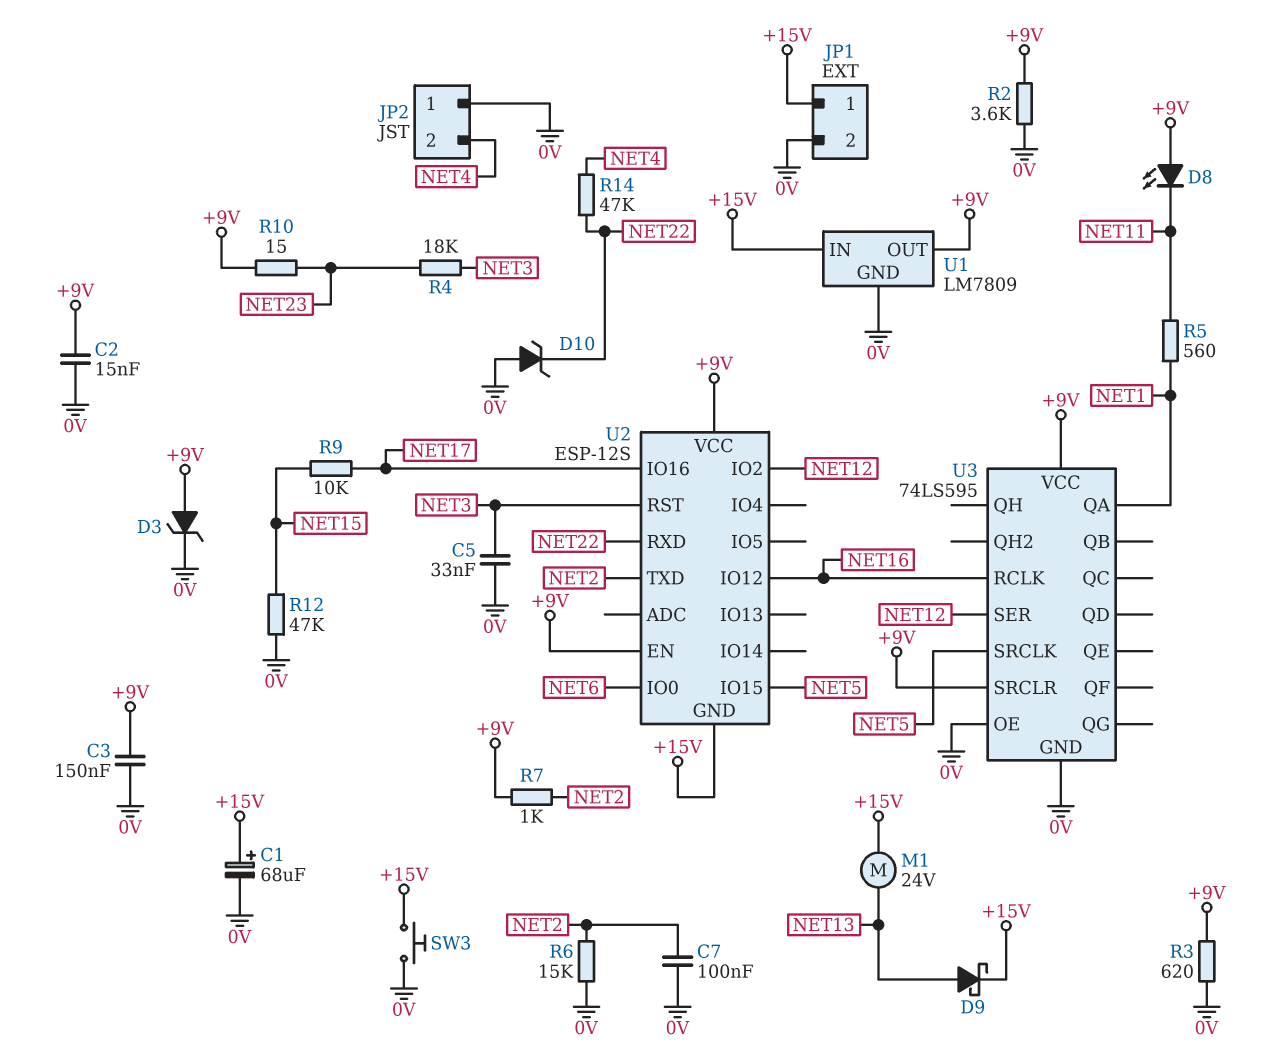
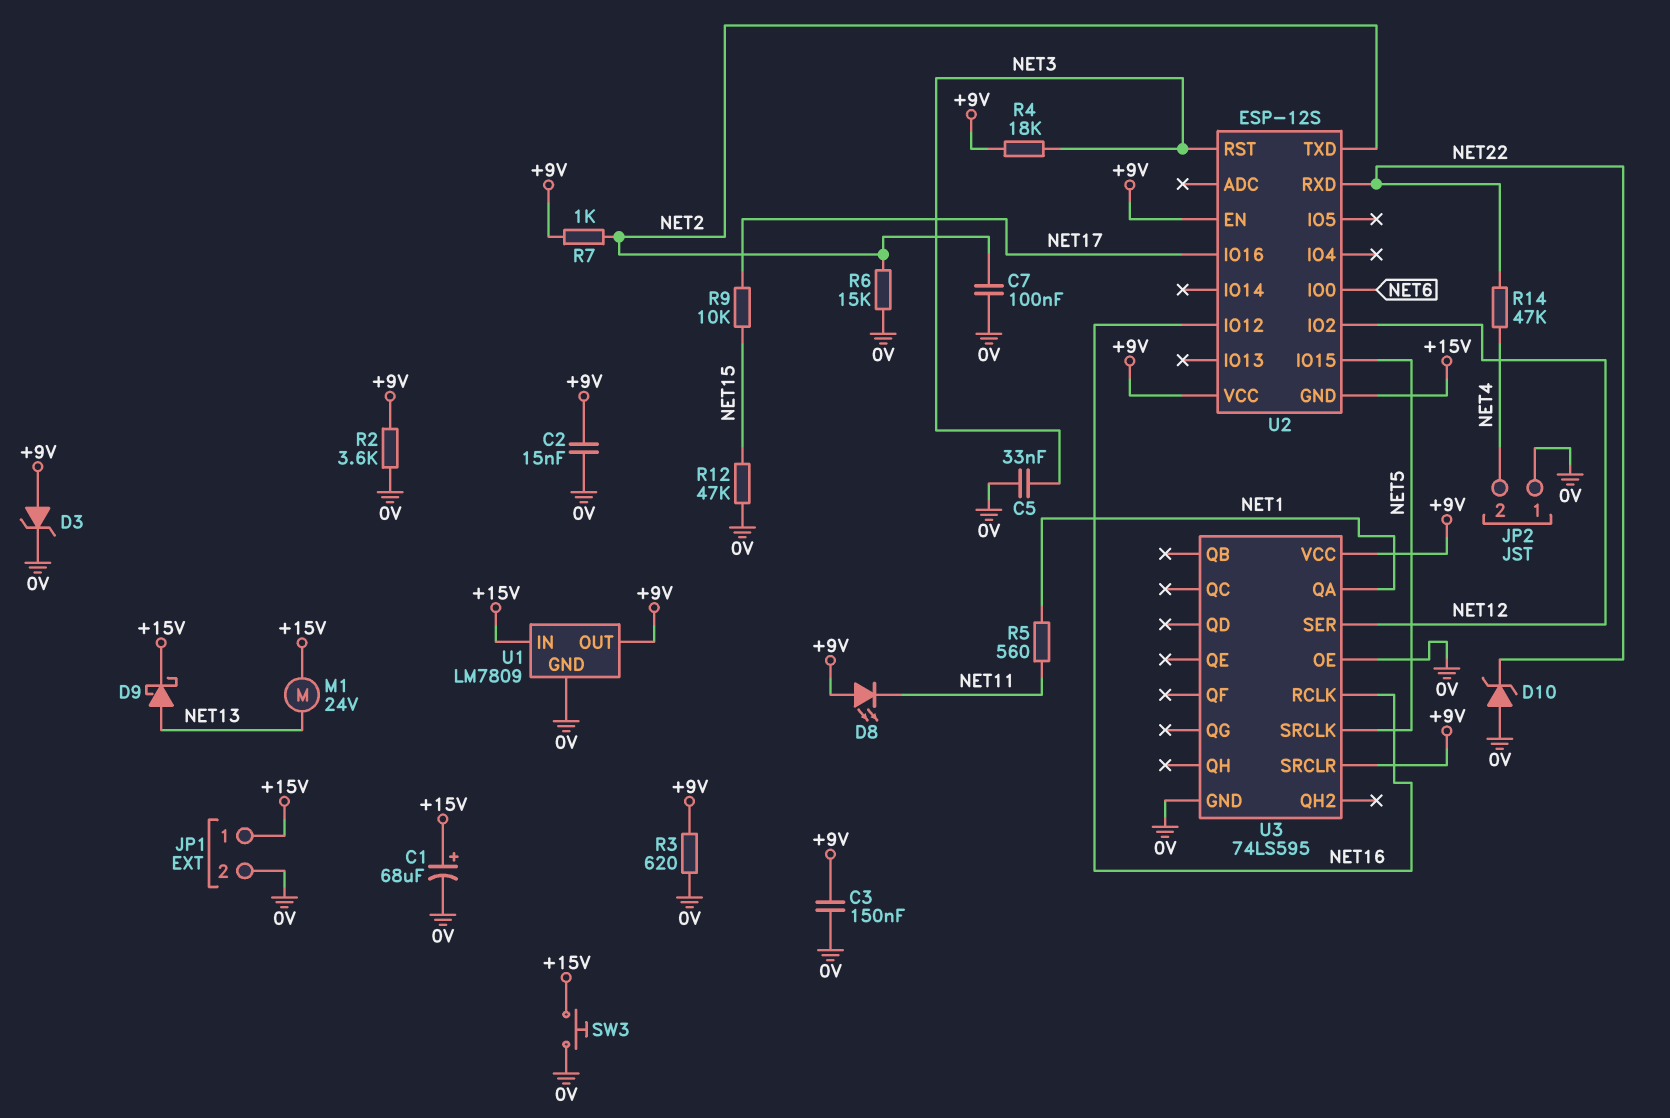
R4: 18k (NET3, NET23) -> 18k (+9V, NET3)
R10: 15 (+9V, NET23) -> none

